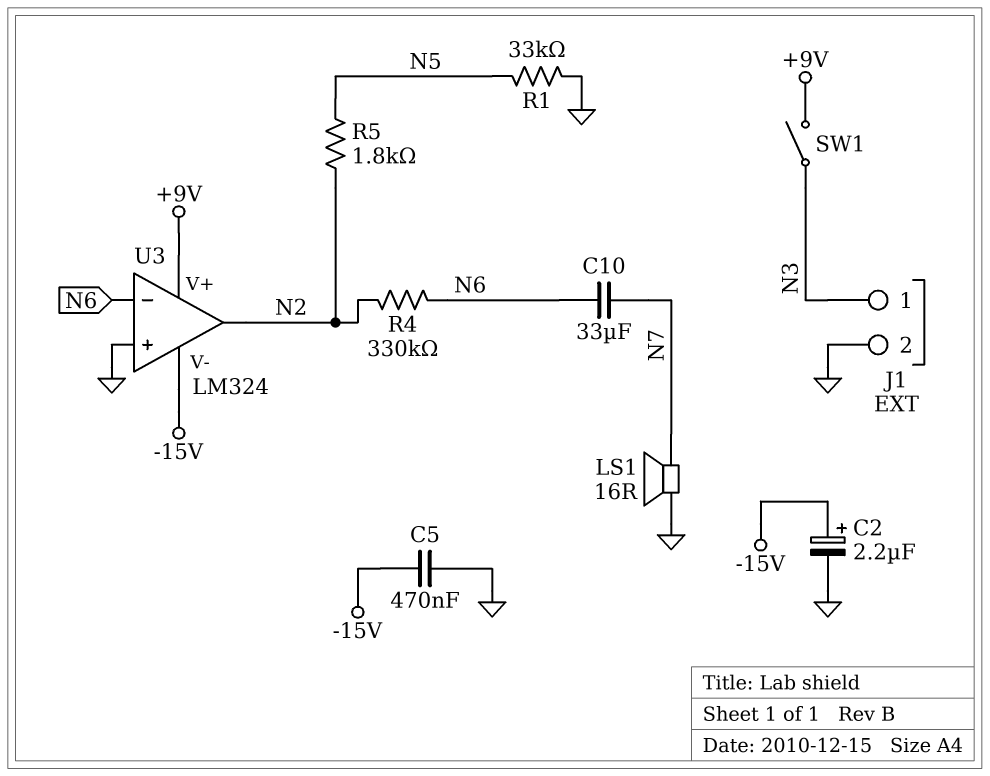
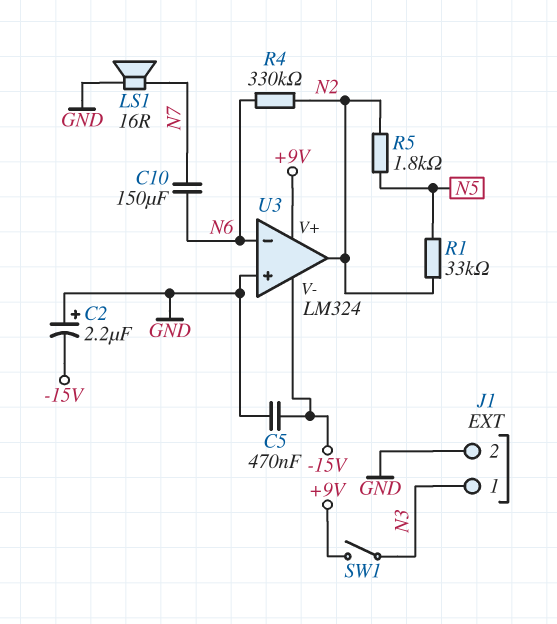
C2: 2.2uF (plus -15V, minus GND) -> 2.2uF (plus GND, minus -15V)
C10: 33uF (N6, N7) -> 150uF (N6, N7)
R1: 33k (GND, N5) -> 33k (N2, N5)

